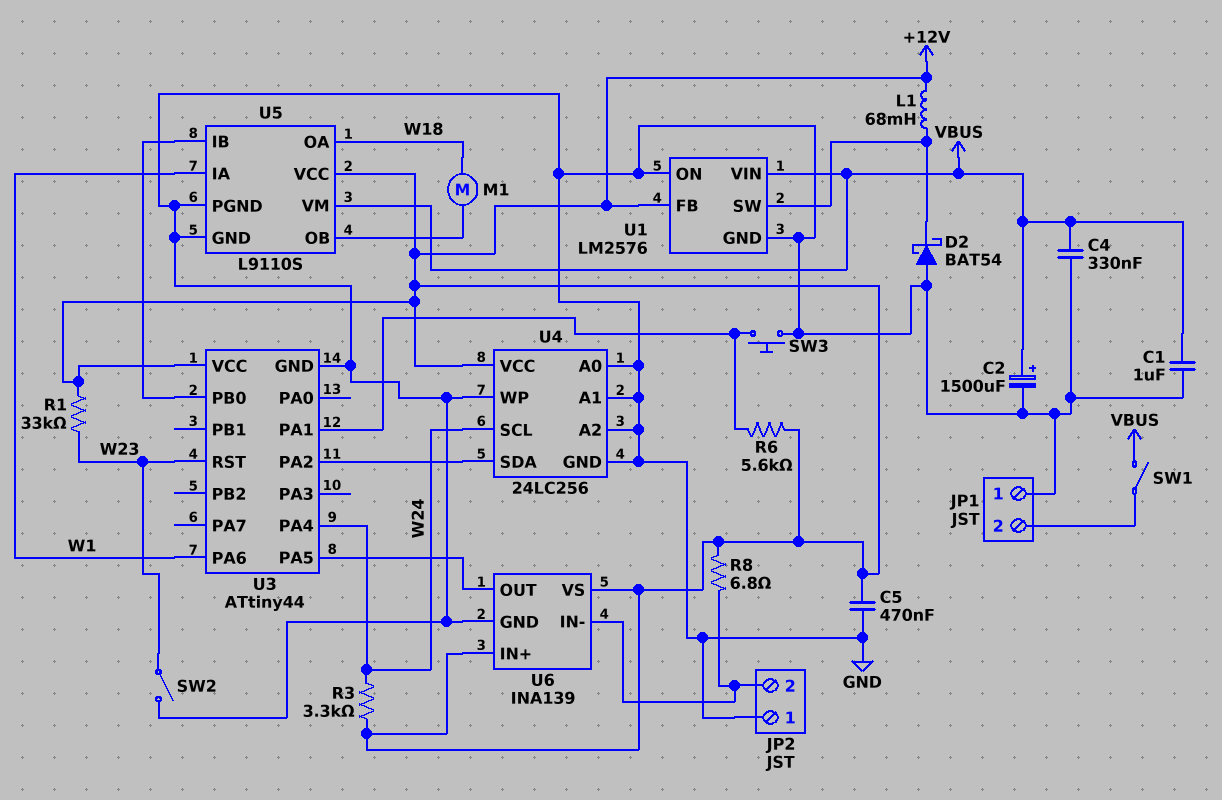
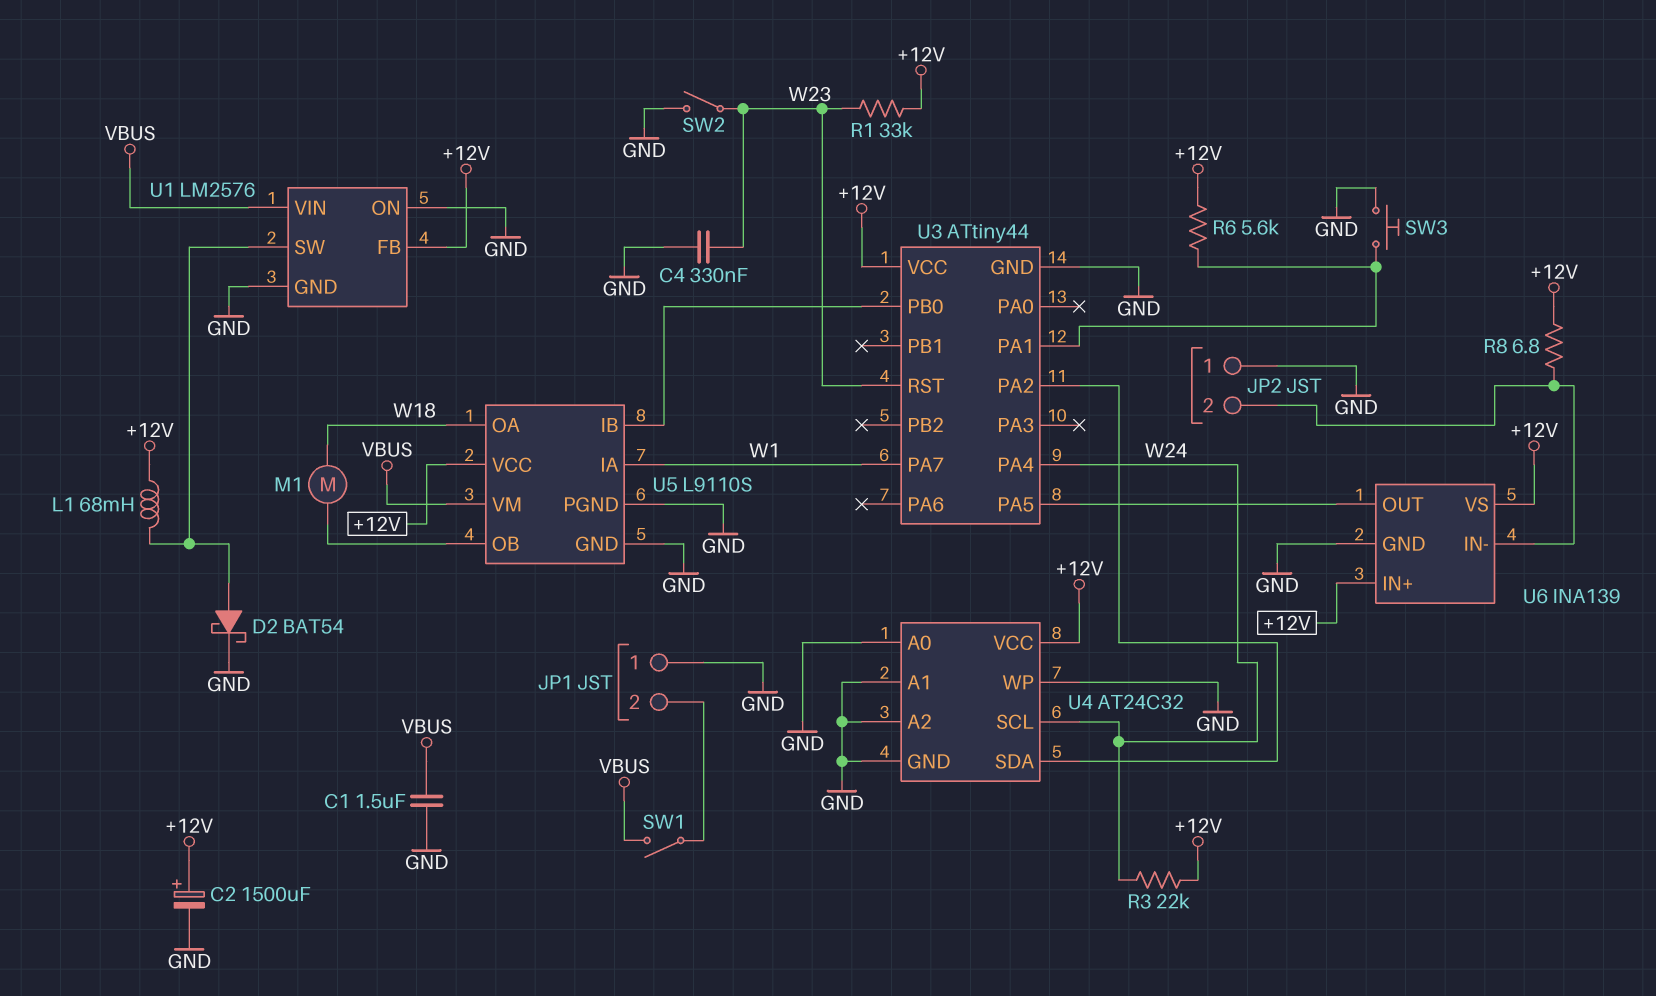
C1: 1uF (GND, VBUS) -> 1.5uF (GND, VBUS)
C2: 1500uF (plus VBUS, minus GND) -> 1500uF (plus +12V, minus GND)
C4: 330nF (GND, VBUS) -> 330nF (GND, W23)
C5: 470nF (+12V, GND) -> none
D2: schottky BAT54 (A GND, K U1/SW) -> schottky BAT54 (A U1/SW, K GND)
R3: 3.3k (+12V, W24) -> 22k (+12V, W24)
U3 pin PA6: W1 -> none
U3 pin PA7: none -> W1
U4: 24LC256 -> AT24C32

